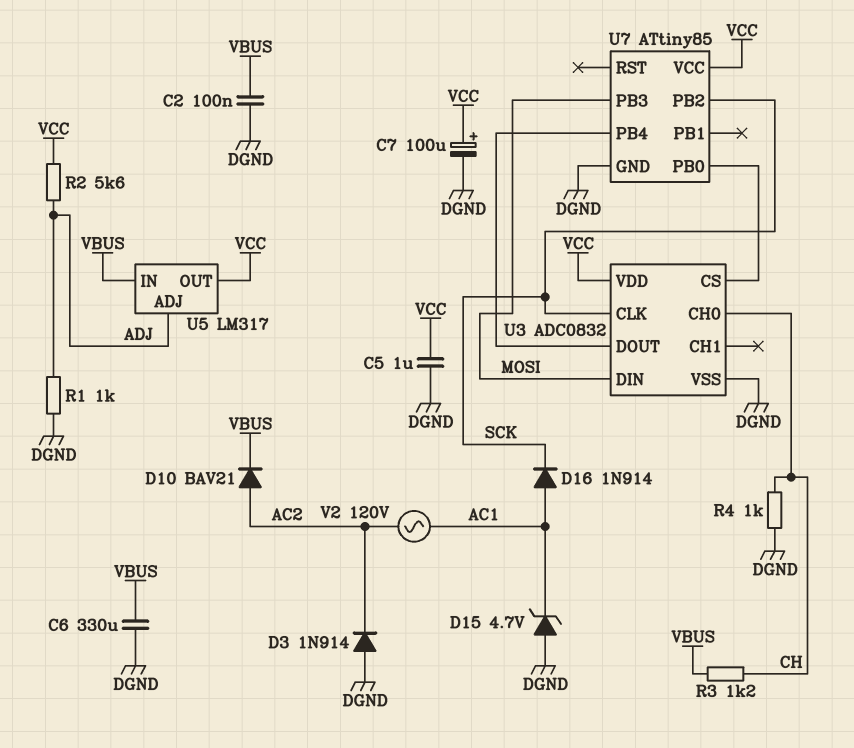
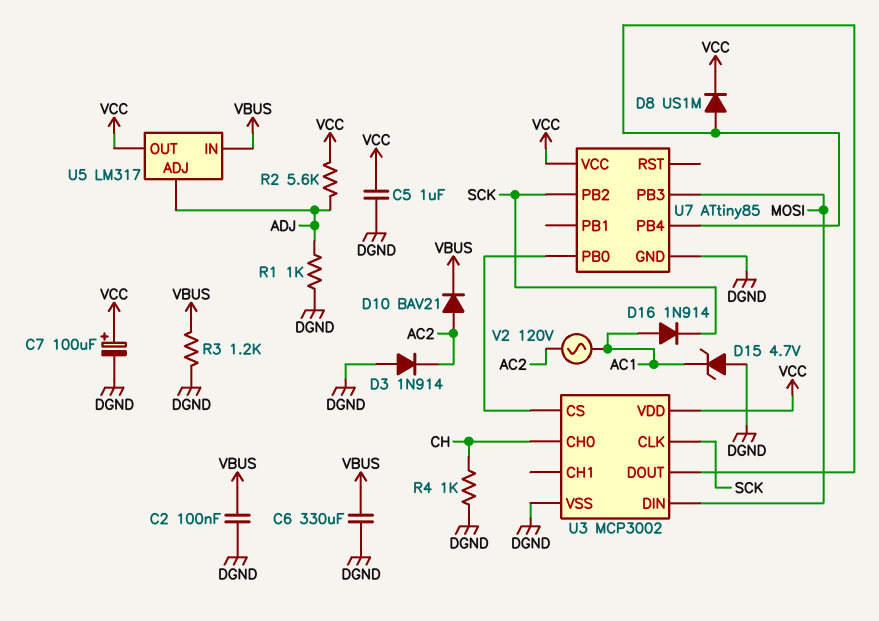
D8: none -> diode US1M (A U3/DOUT, K VCC)
R3: 1.2k (CH, VBUS) -> 1.2k (DGND, VBUS)
U3: ADC0832 -> MCP3002

